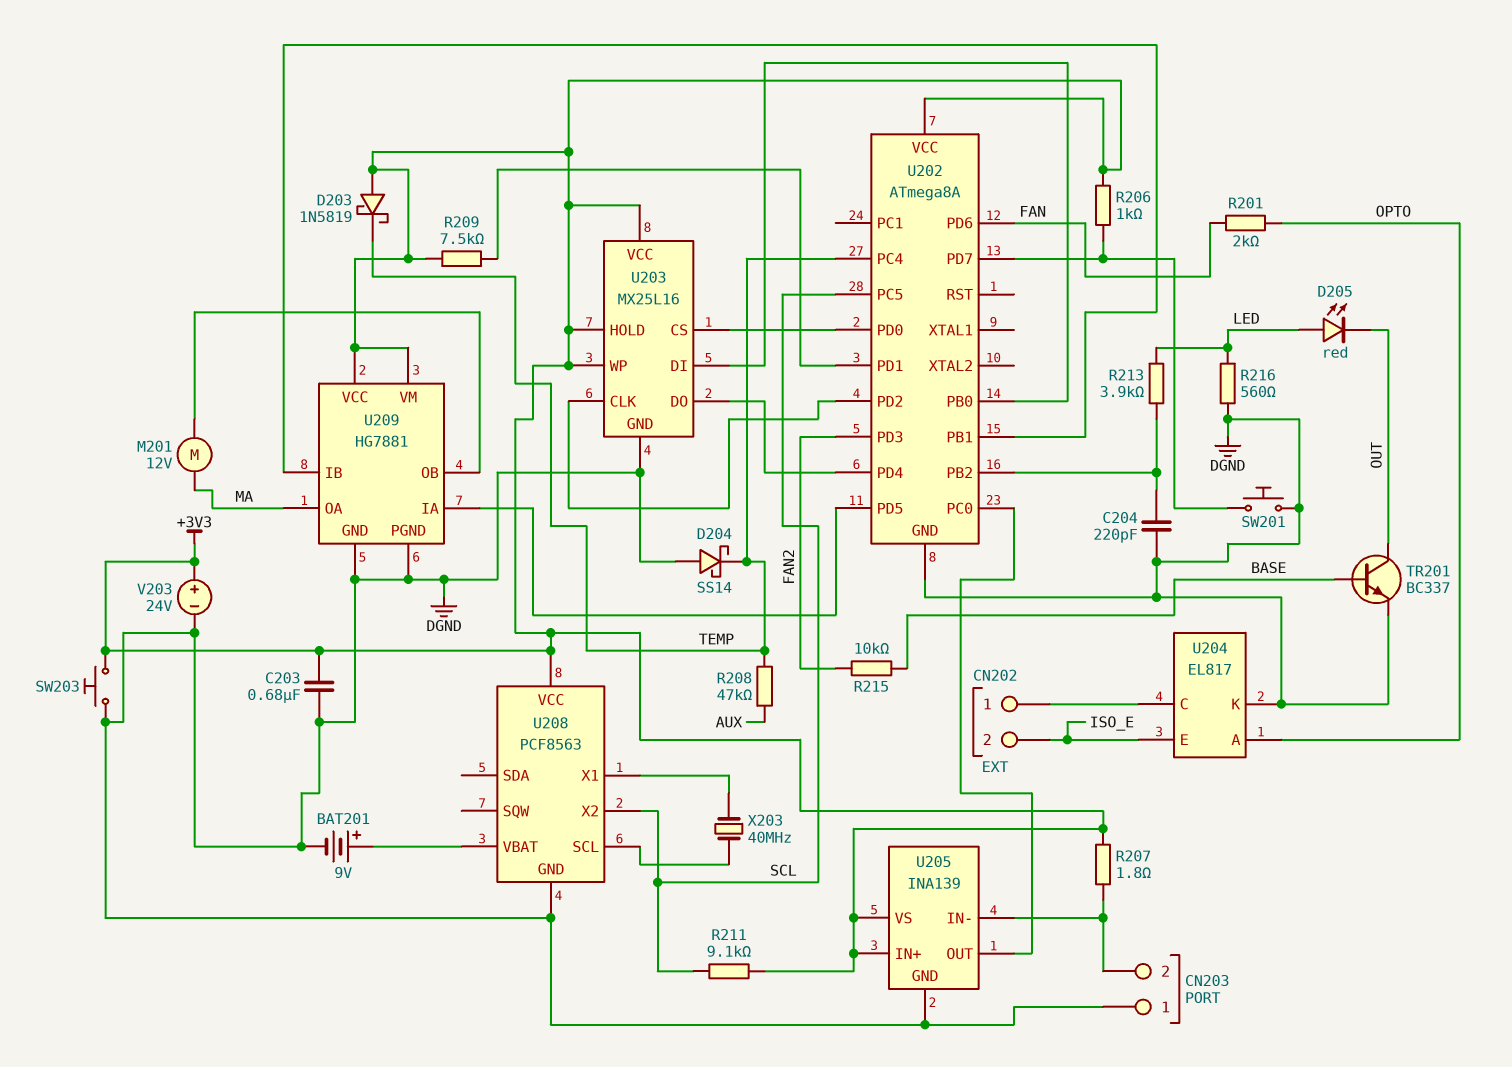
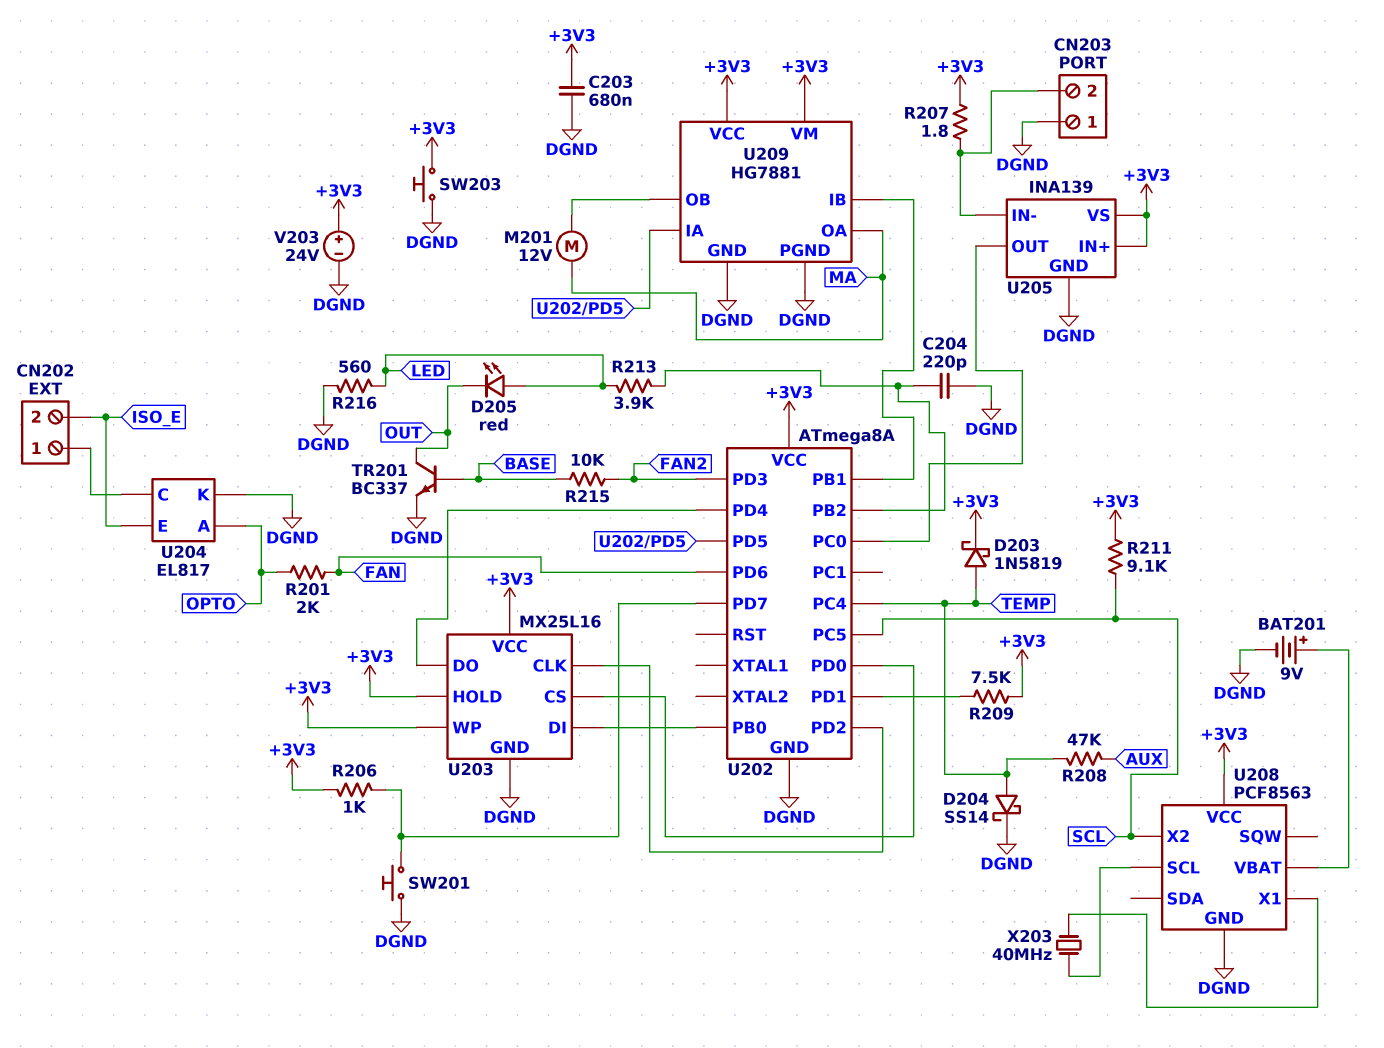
D203: schottky 1N5819 (A +3V3, K TEMP) -> schottky 1N5819 (A TEMP, K +3V3)
D204: schottky SS14 (A DGND, K TEMP) -> schottky SS14 (A TEMP, K DGND)

